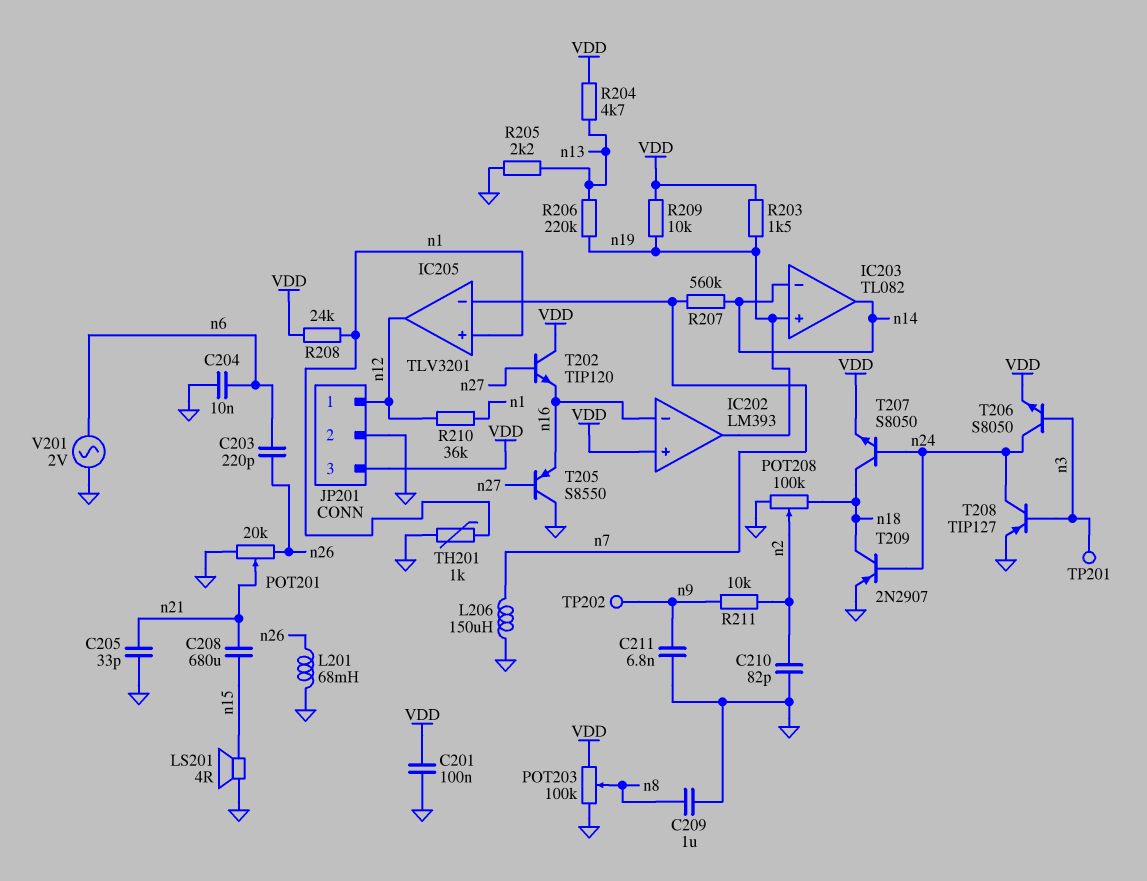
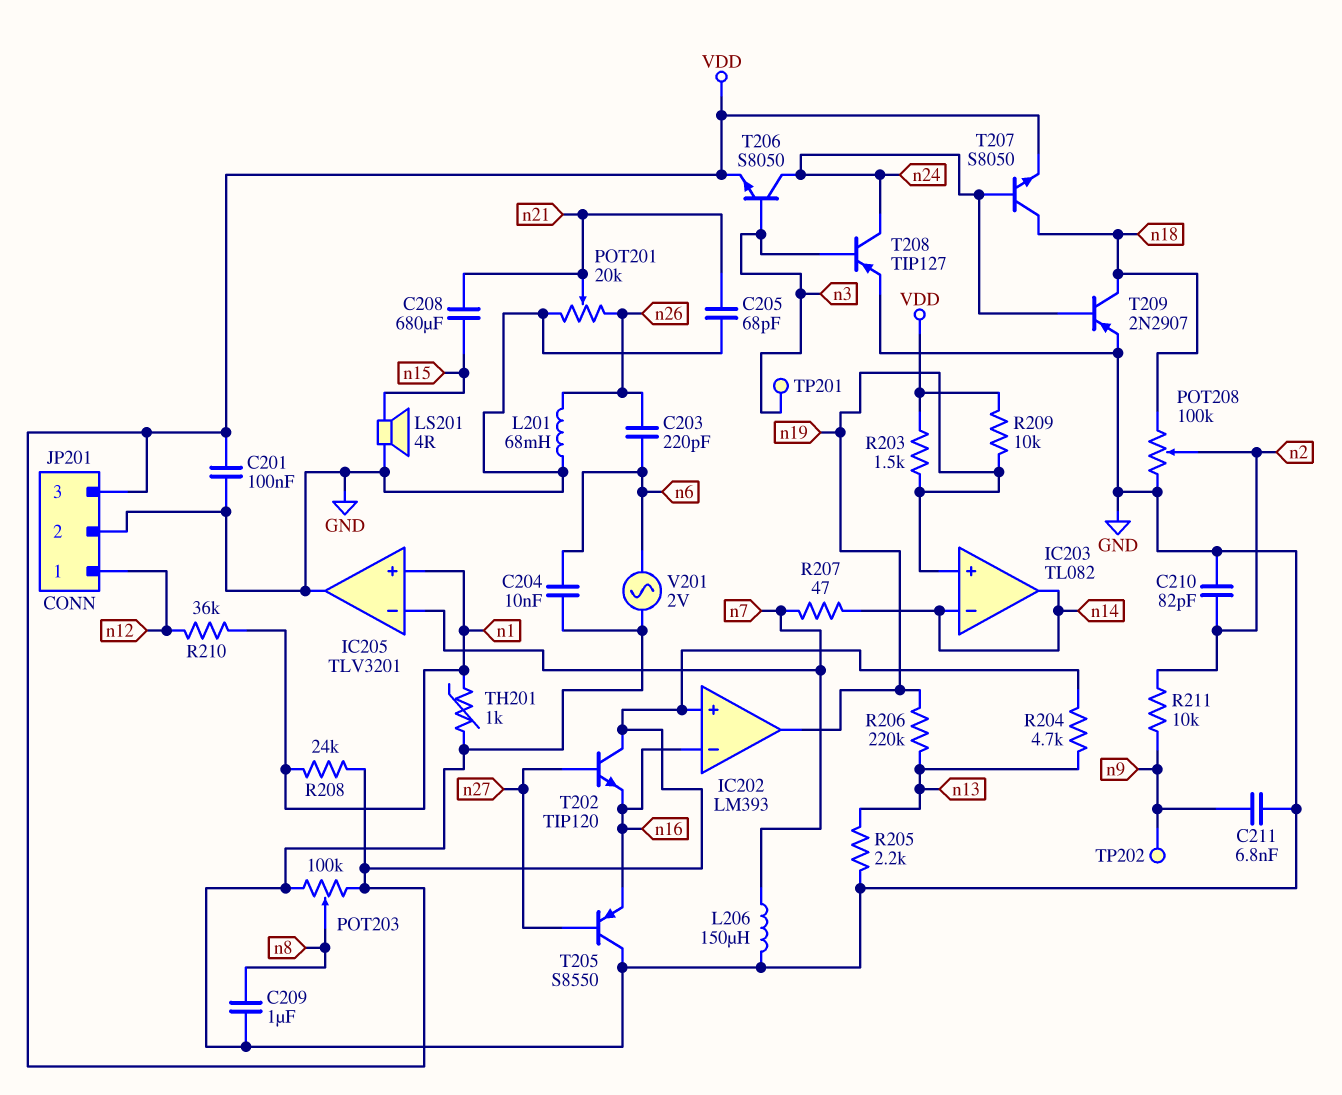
C205: 33pF (GND, n21) -> 68pF (GND, n21)
IC205 pin out: n12 -> GND
R207: 560k (n7, n14) -> 47 (n7, n14)

